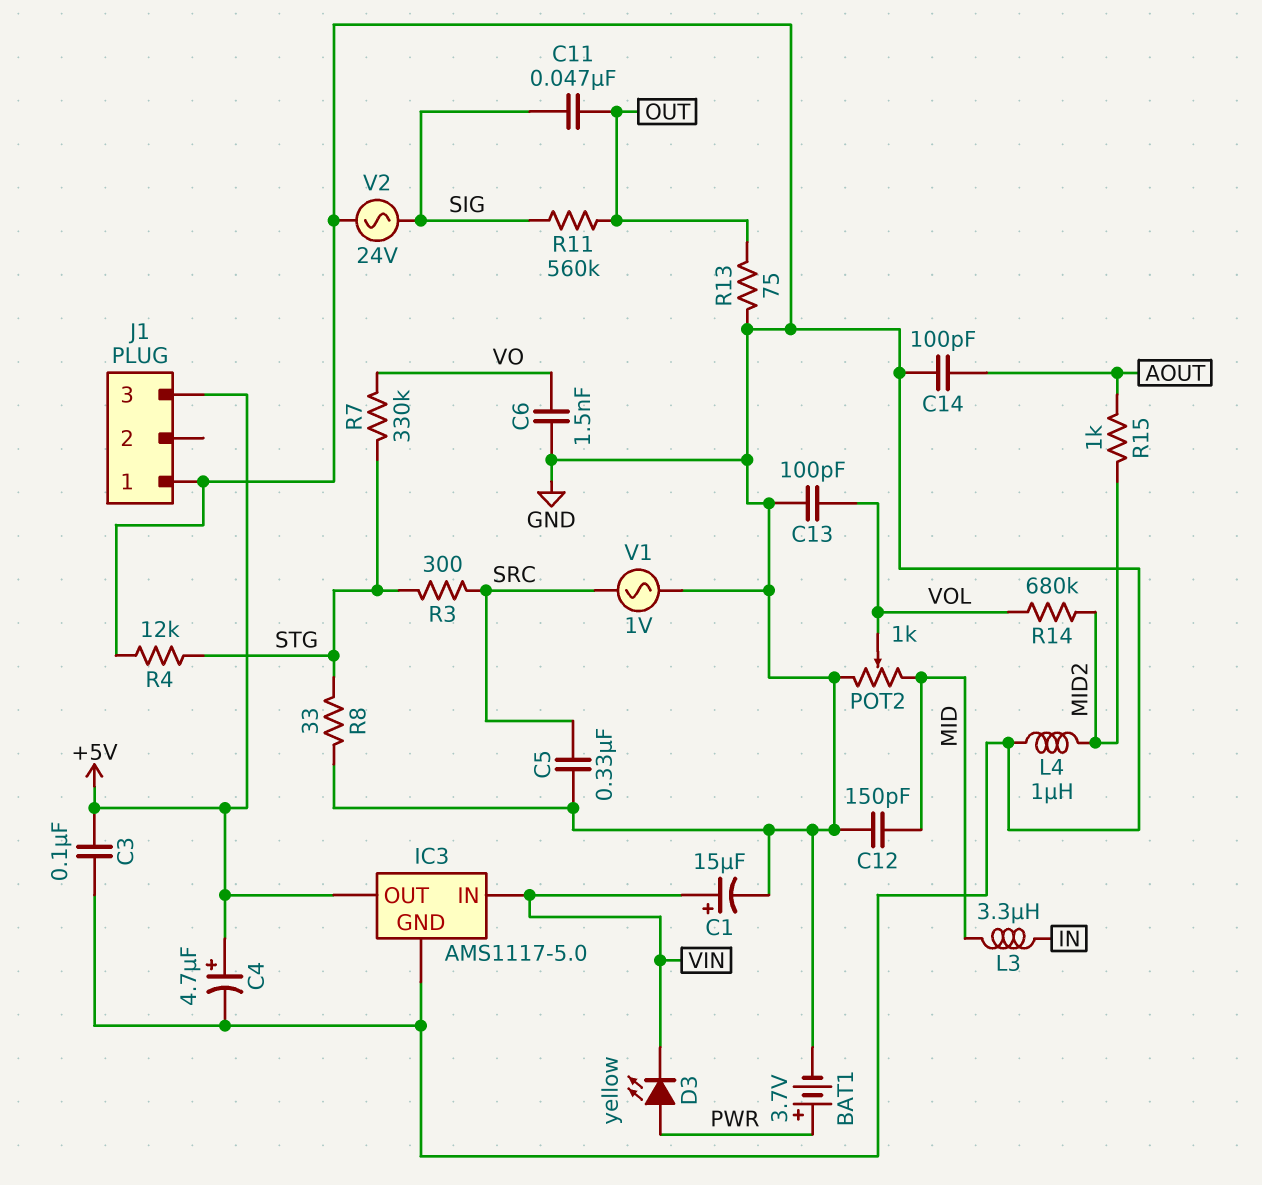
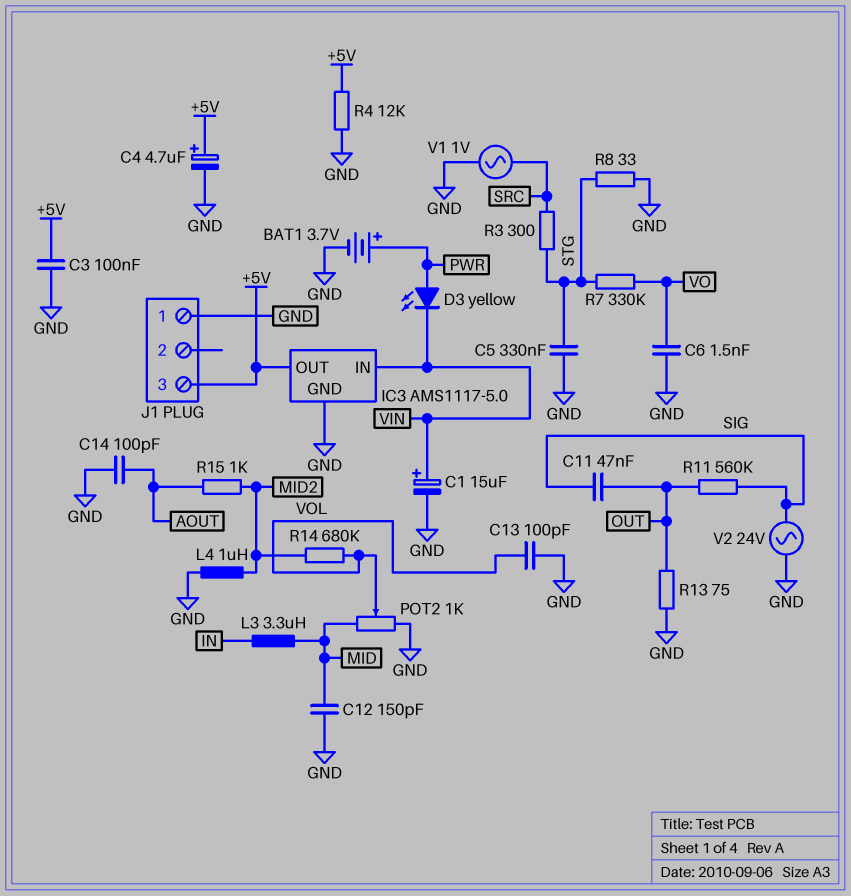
C5: 330nF (GND, SRC) -> 330nF (GND, STG)
R4: 12k (GND, STG) -> 12k (+5V, GND)

